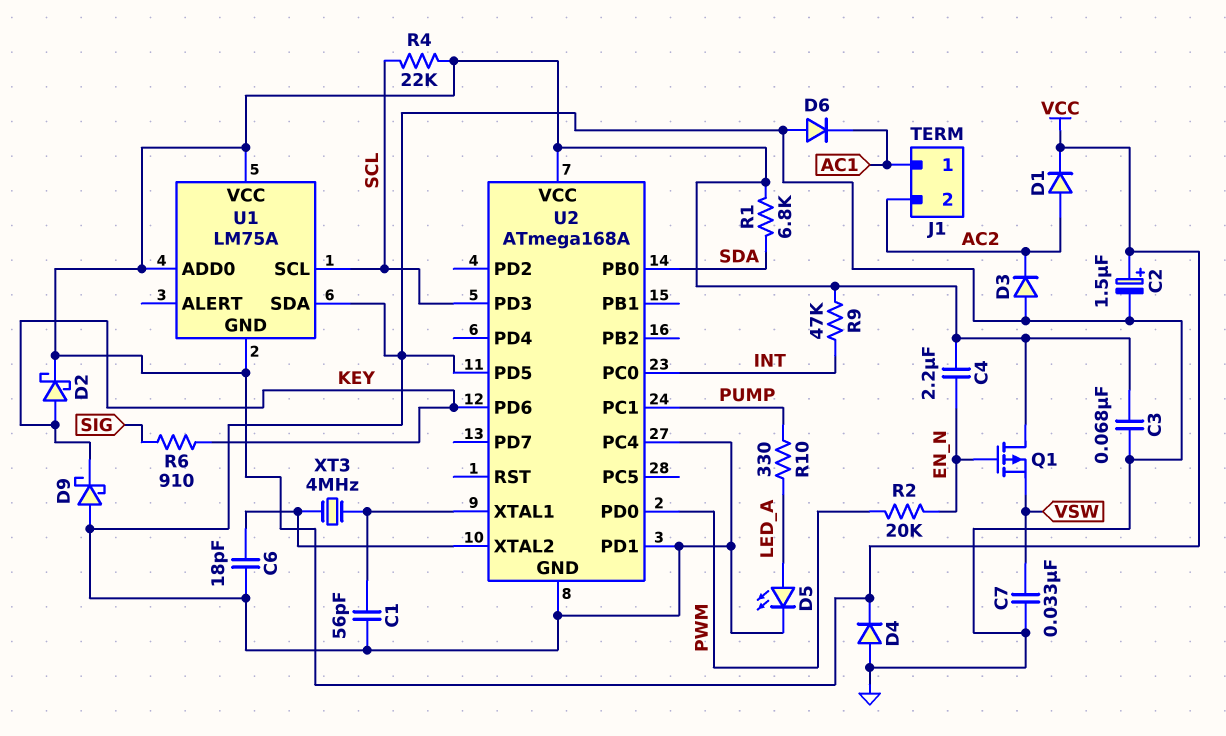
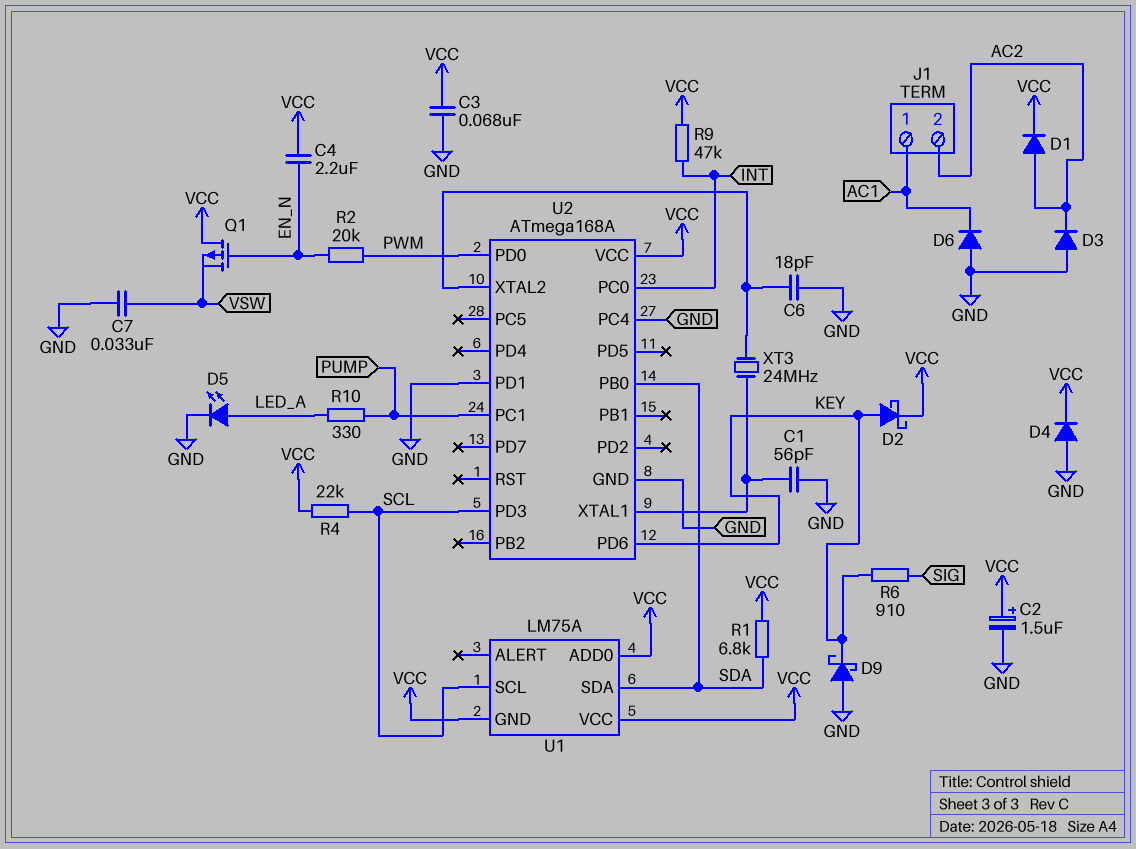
U1 pin SDA: GND -> SDA
U2 pin PD5: GND -> none
XT3: 4MHz (U2/XTAL1, U2/XTAL2) -> 24MHz (U2/XTAL1, U2/XTAL2)

